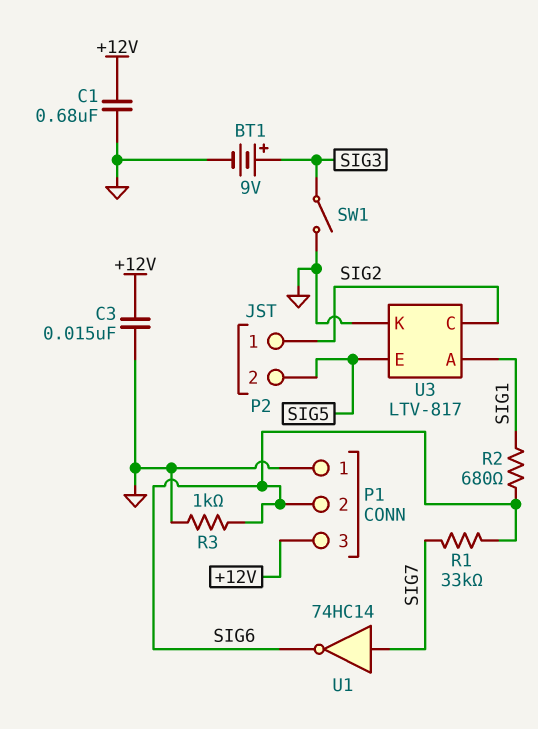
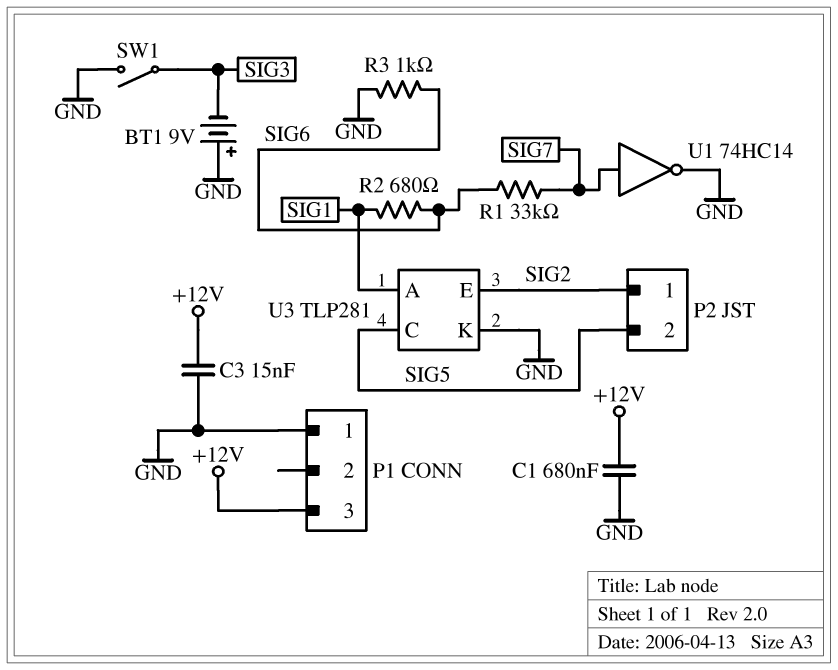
BT1: 9V (plus SIG3, minus GND) -> 9V (plus GND, minus SIG3)
P1 pin 2: SIG6 -> none
U1: NOT 74HC14 (in SIG7, out SIG6) -> NOT 74HC14 (in SIG7, out GND)
U3: LTV-817 -> TLP281
U3 pin C: SIG2 -> SIG5
U3 pin E: SIG5 -> SIG2

